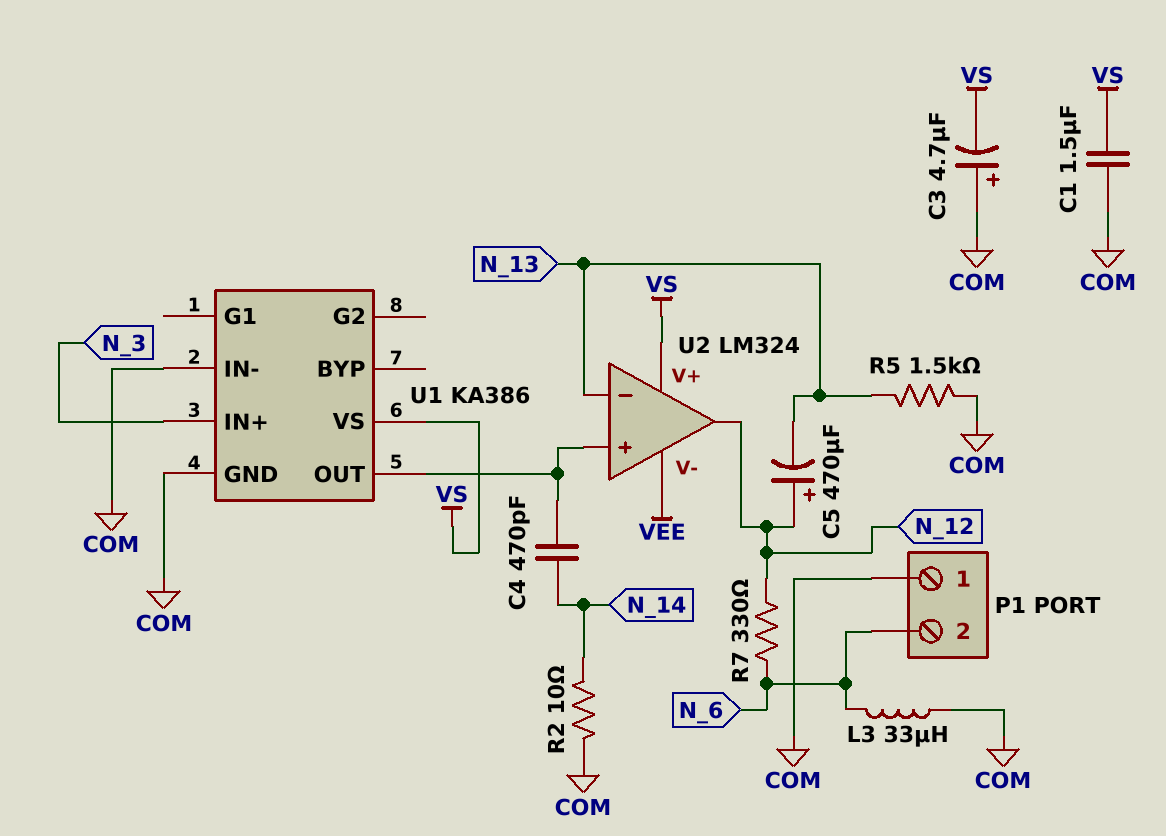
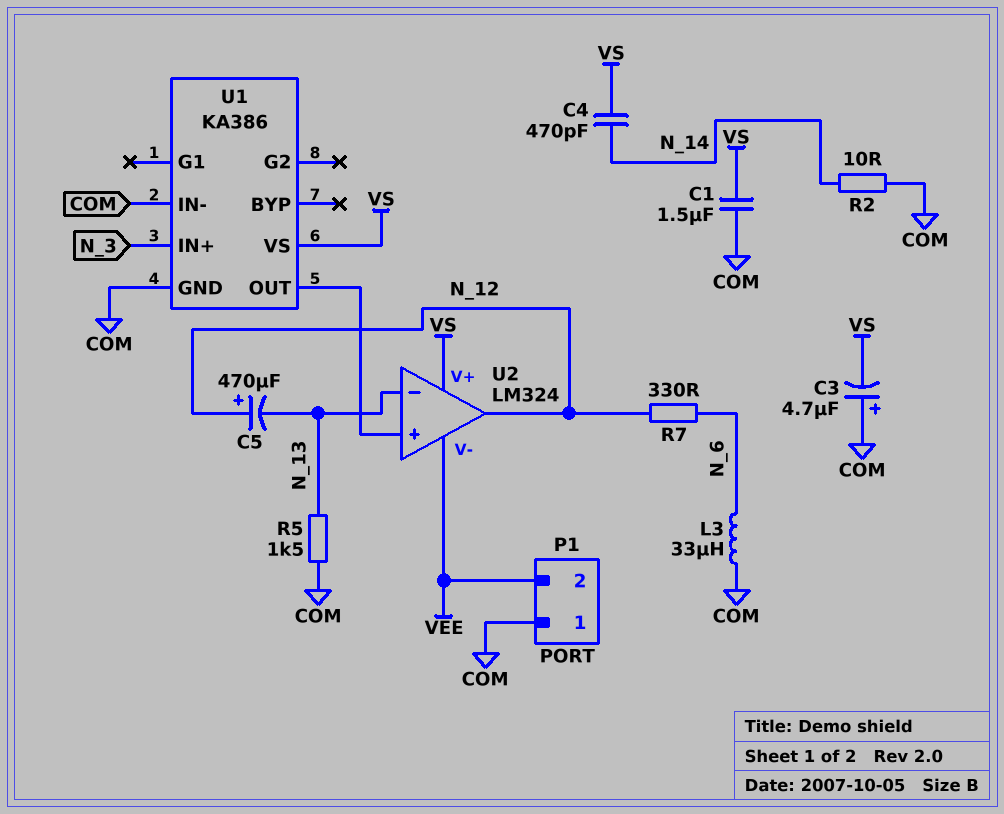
C4: 470pF (N_14, U1/OUT) -> 470pF (N_14, VS)
P1 pin 2: N_6 -> VEE

